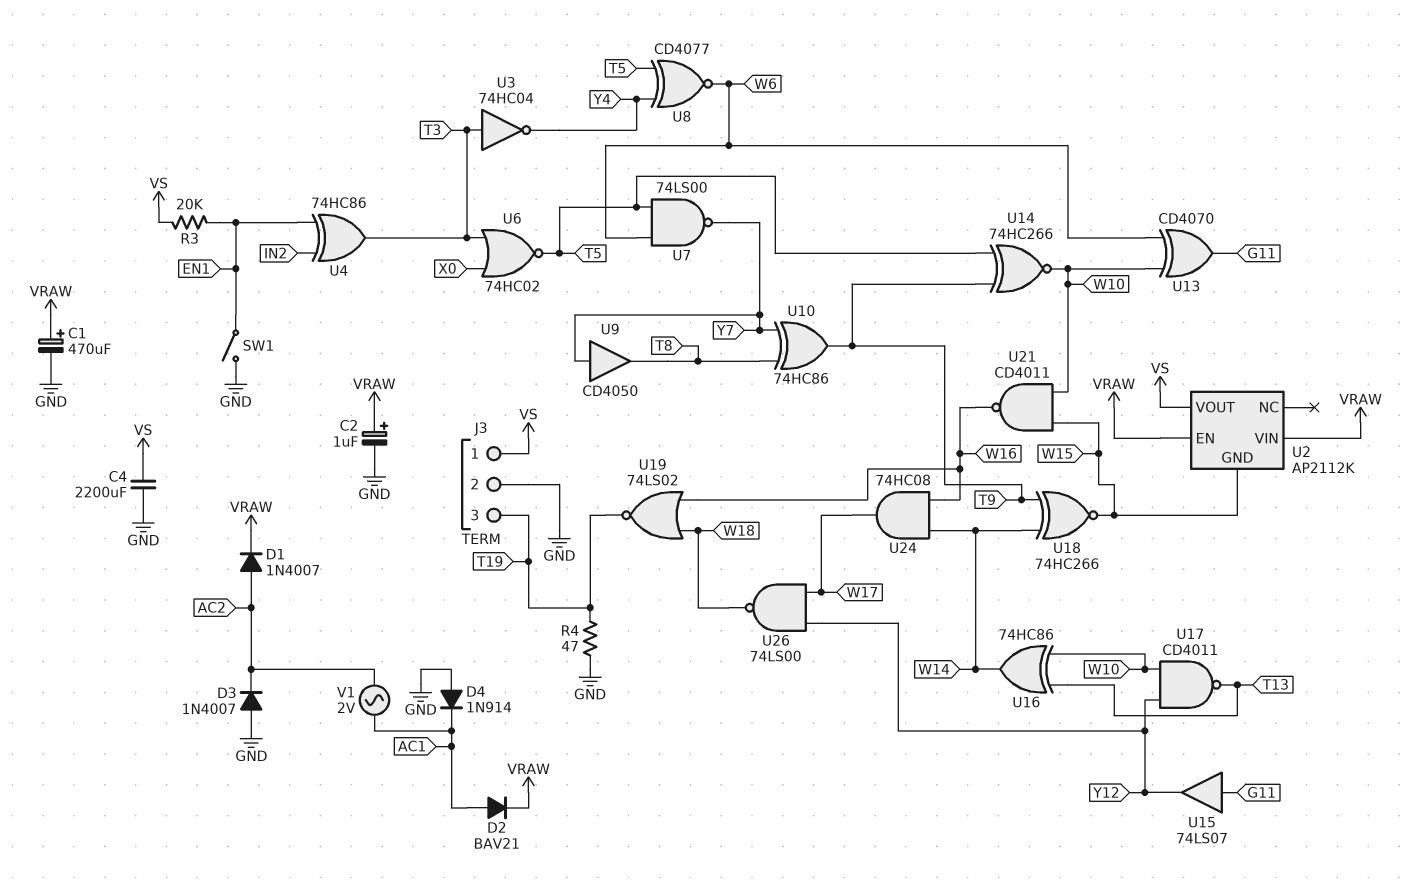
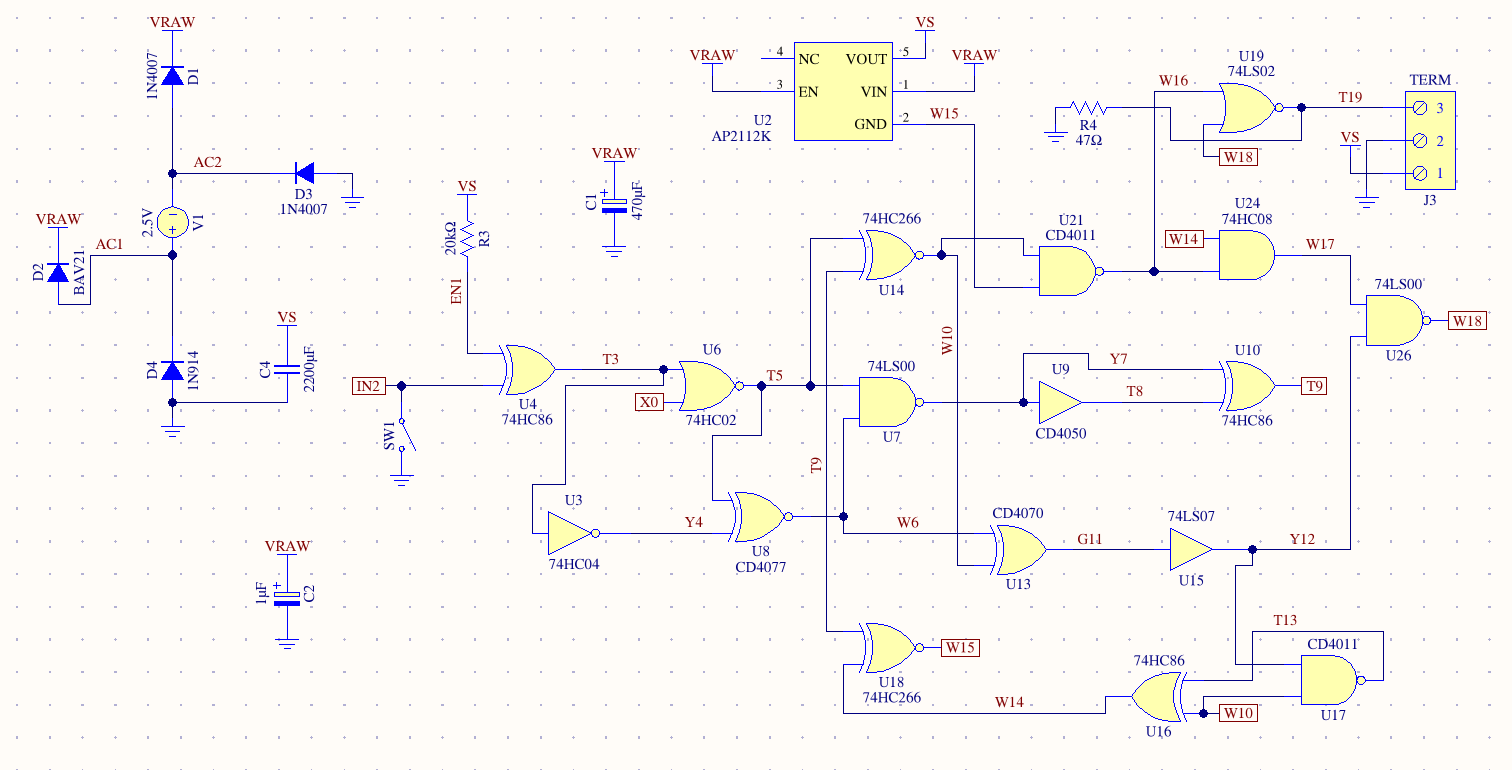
SW1: switch (EN1, GND) -> switch (GND, IN2)
V1: AC 2V (AC1, AC2) -> 2.5V (plus AC1, minus AC2)

